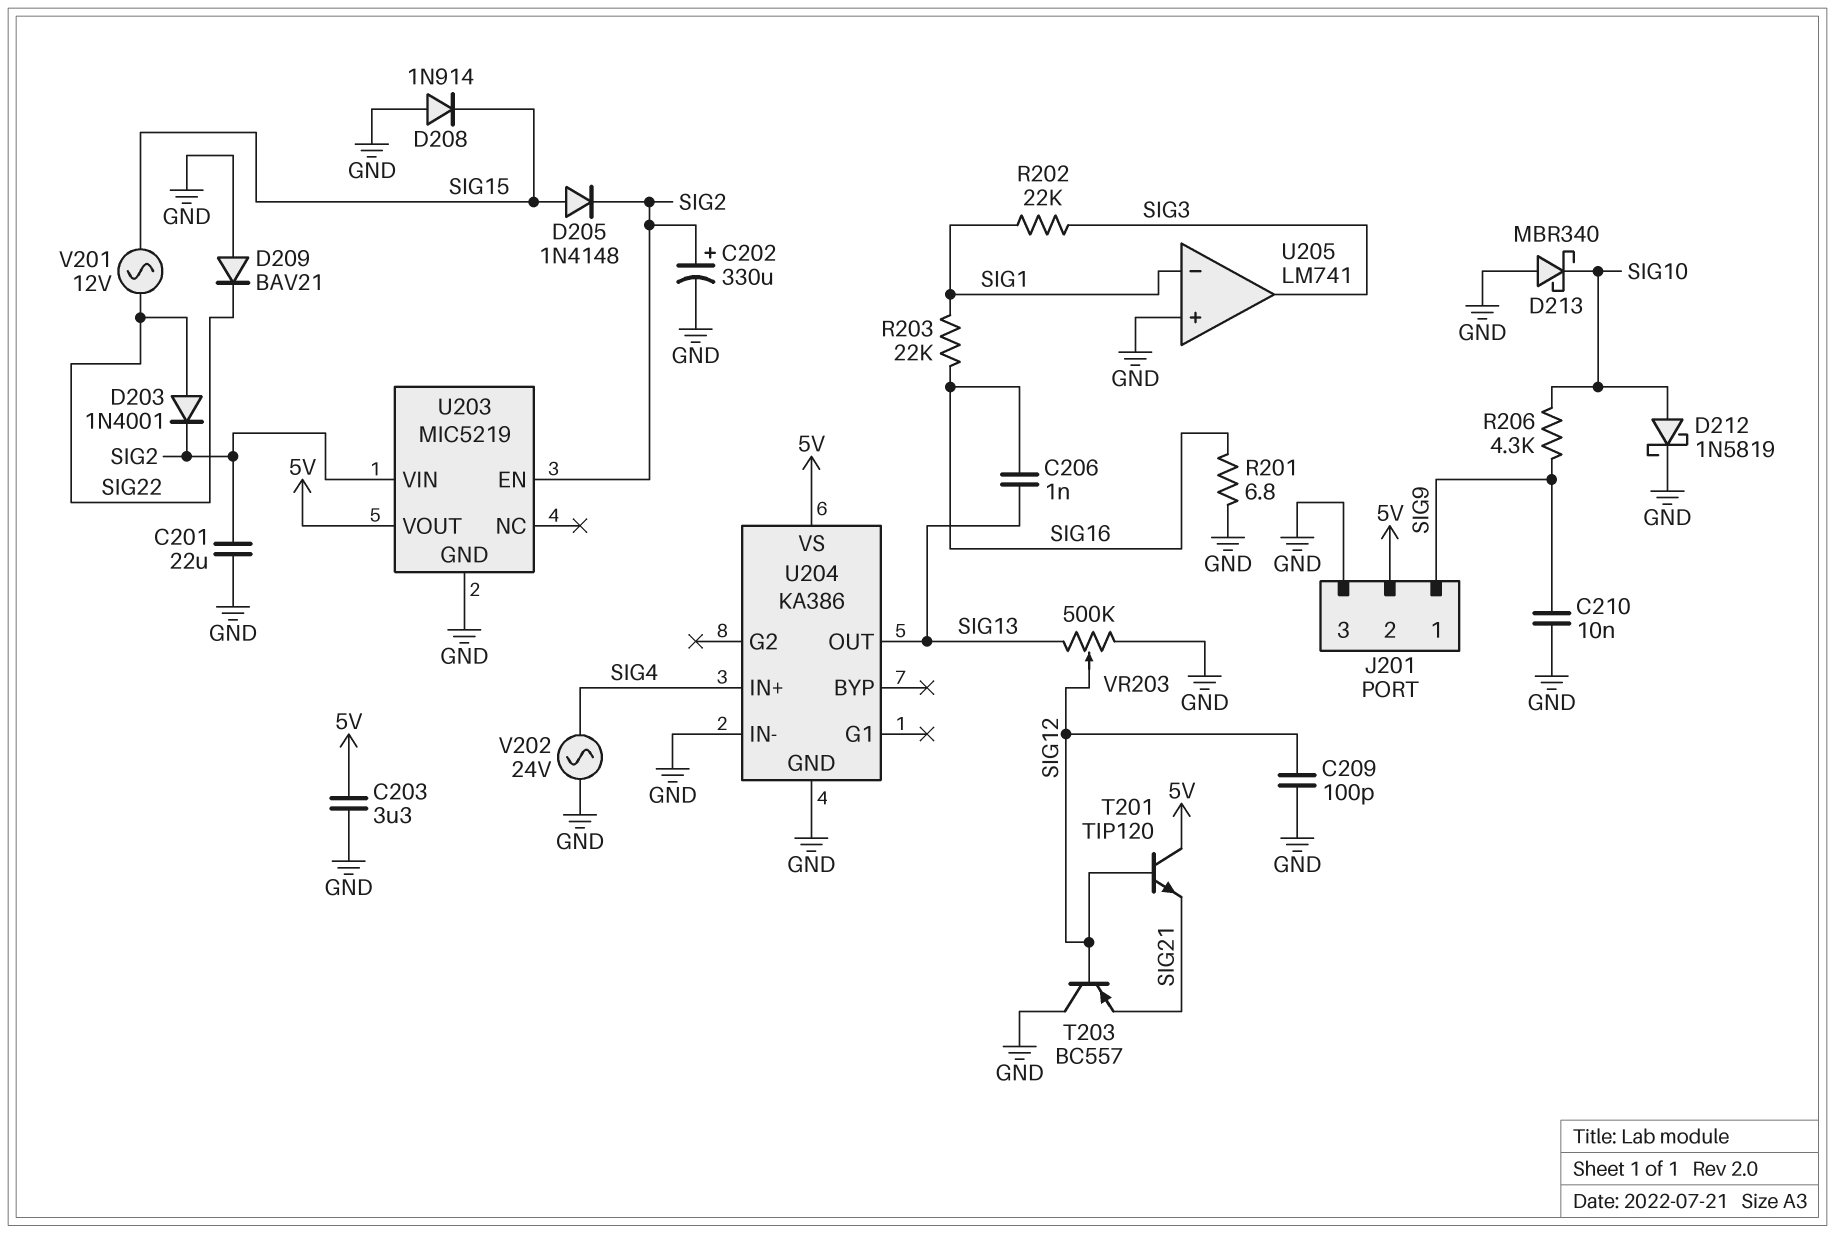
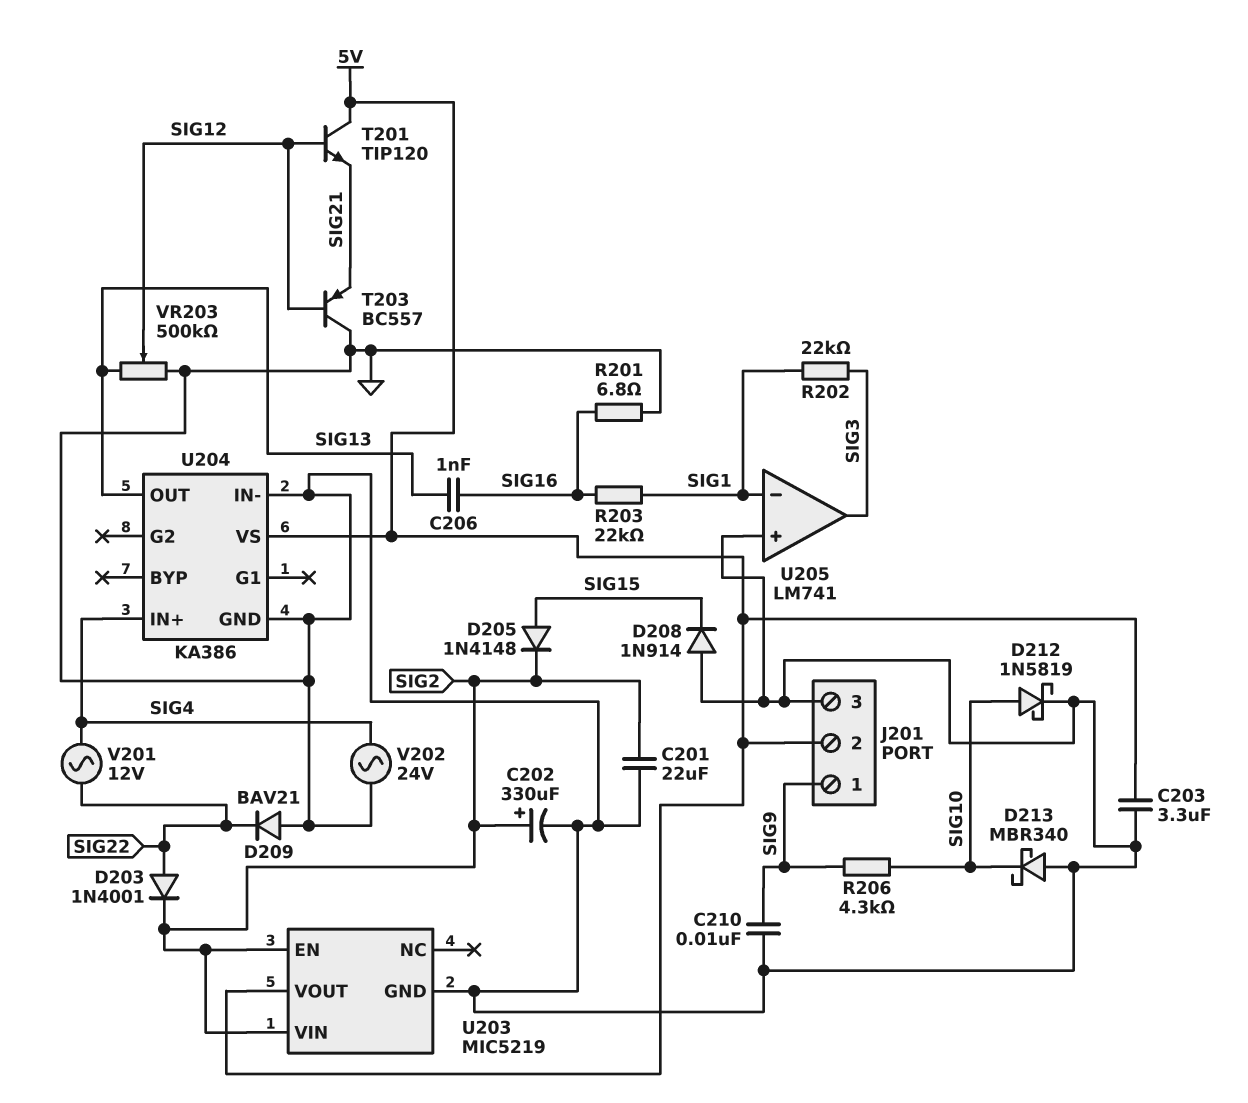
C209: 100pF (GND, SIG12) -> none
V201: AC 12V (SIG15, SIG22) -> AC 12V (SIG4, SIG22)

